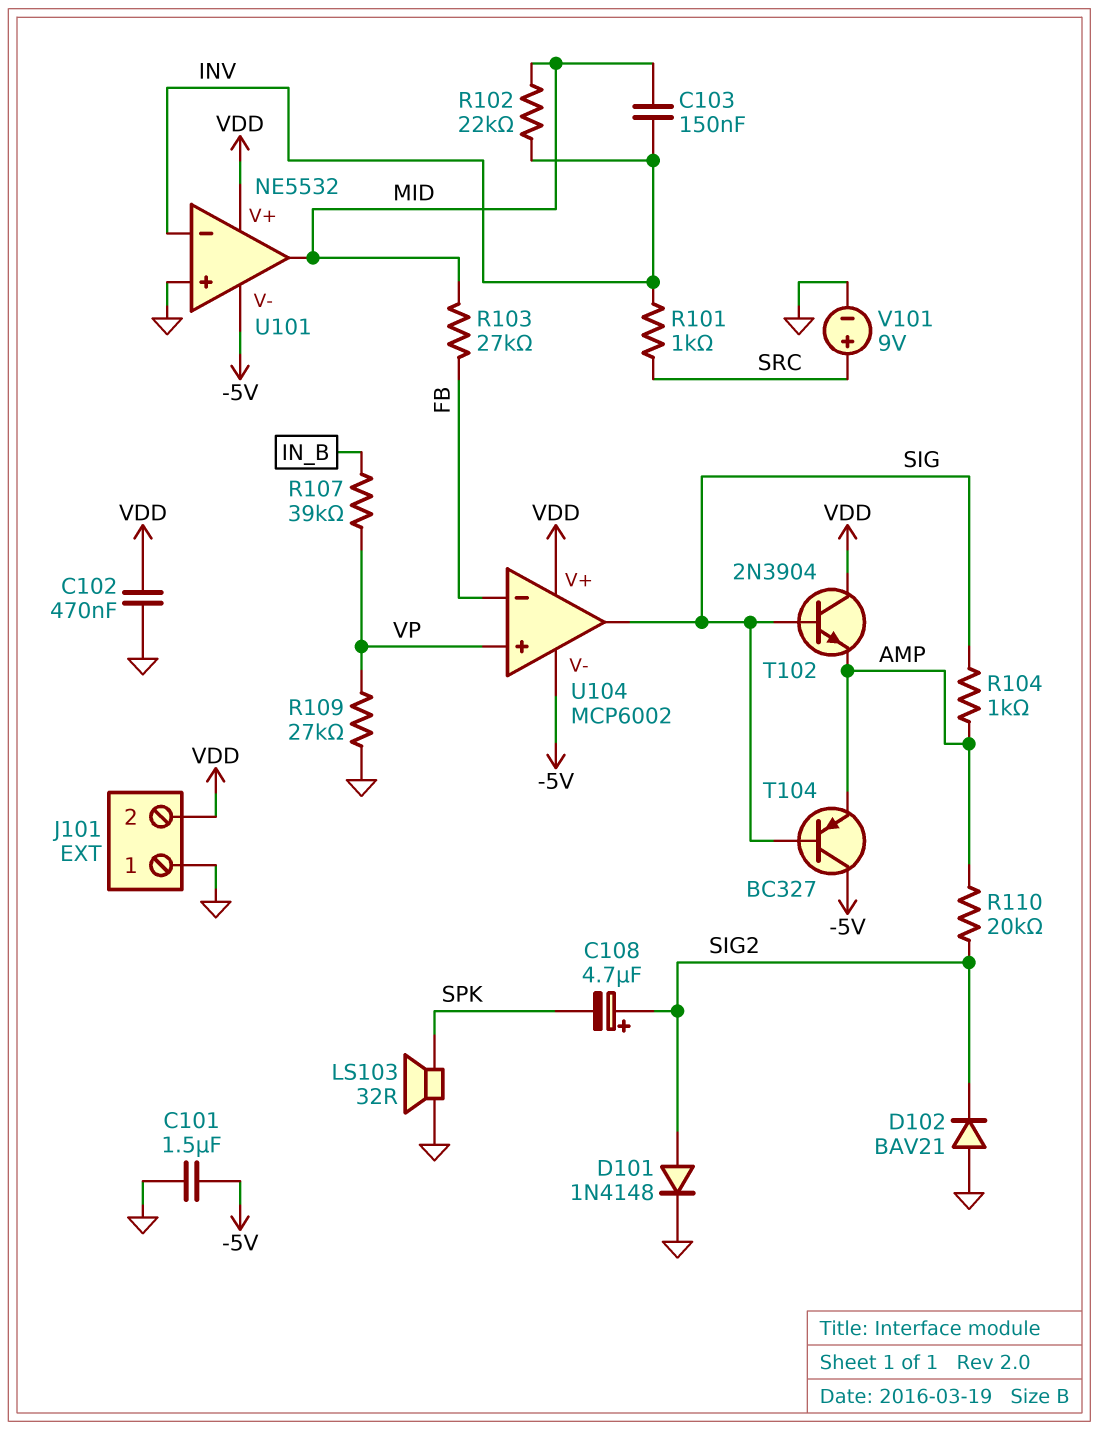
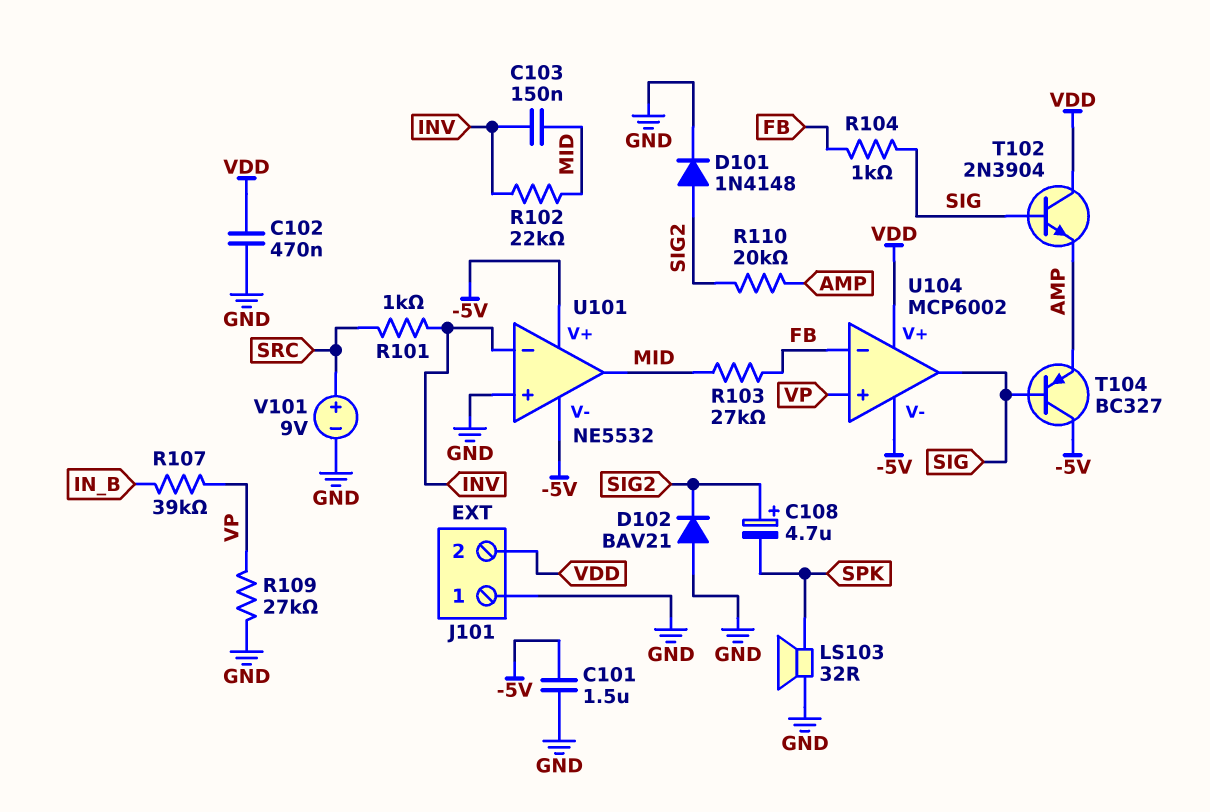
R104: 1k (AMP, SIG) -> 1k (FB, SIG)
U101 pin V+: VDD -> -5V

